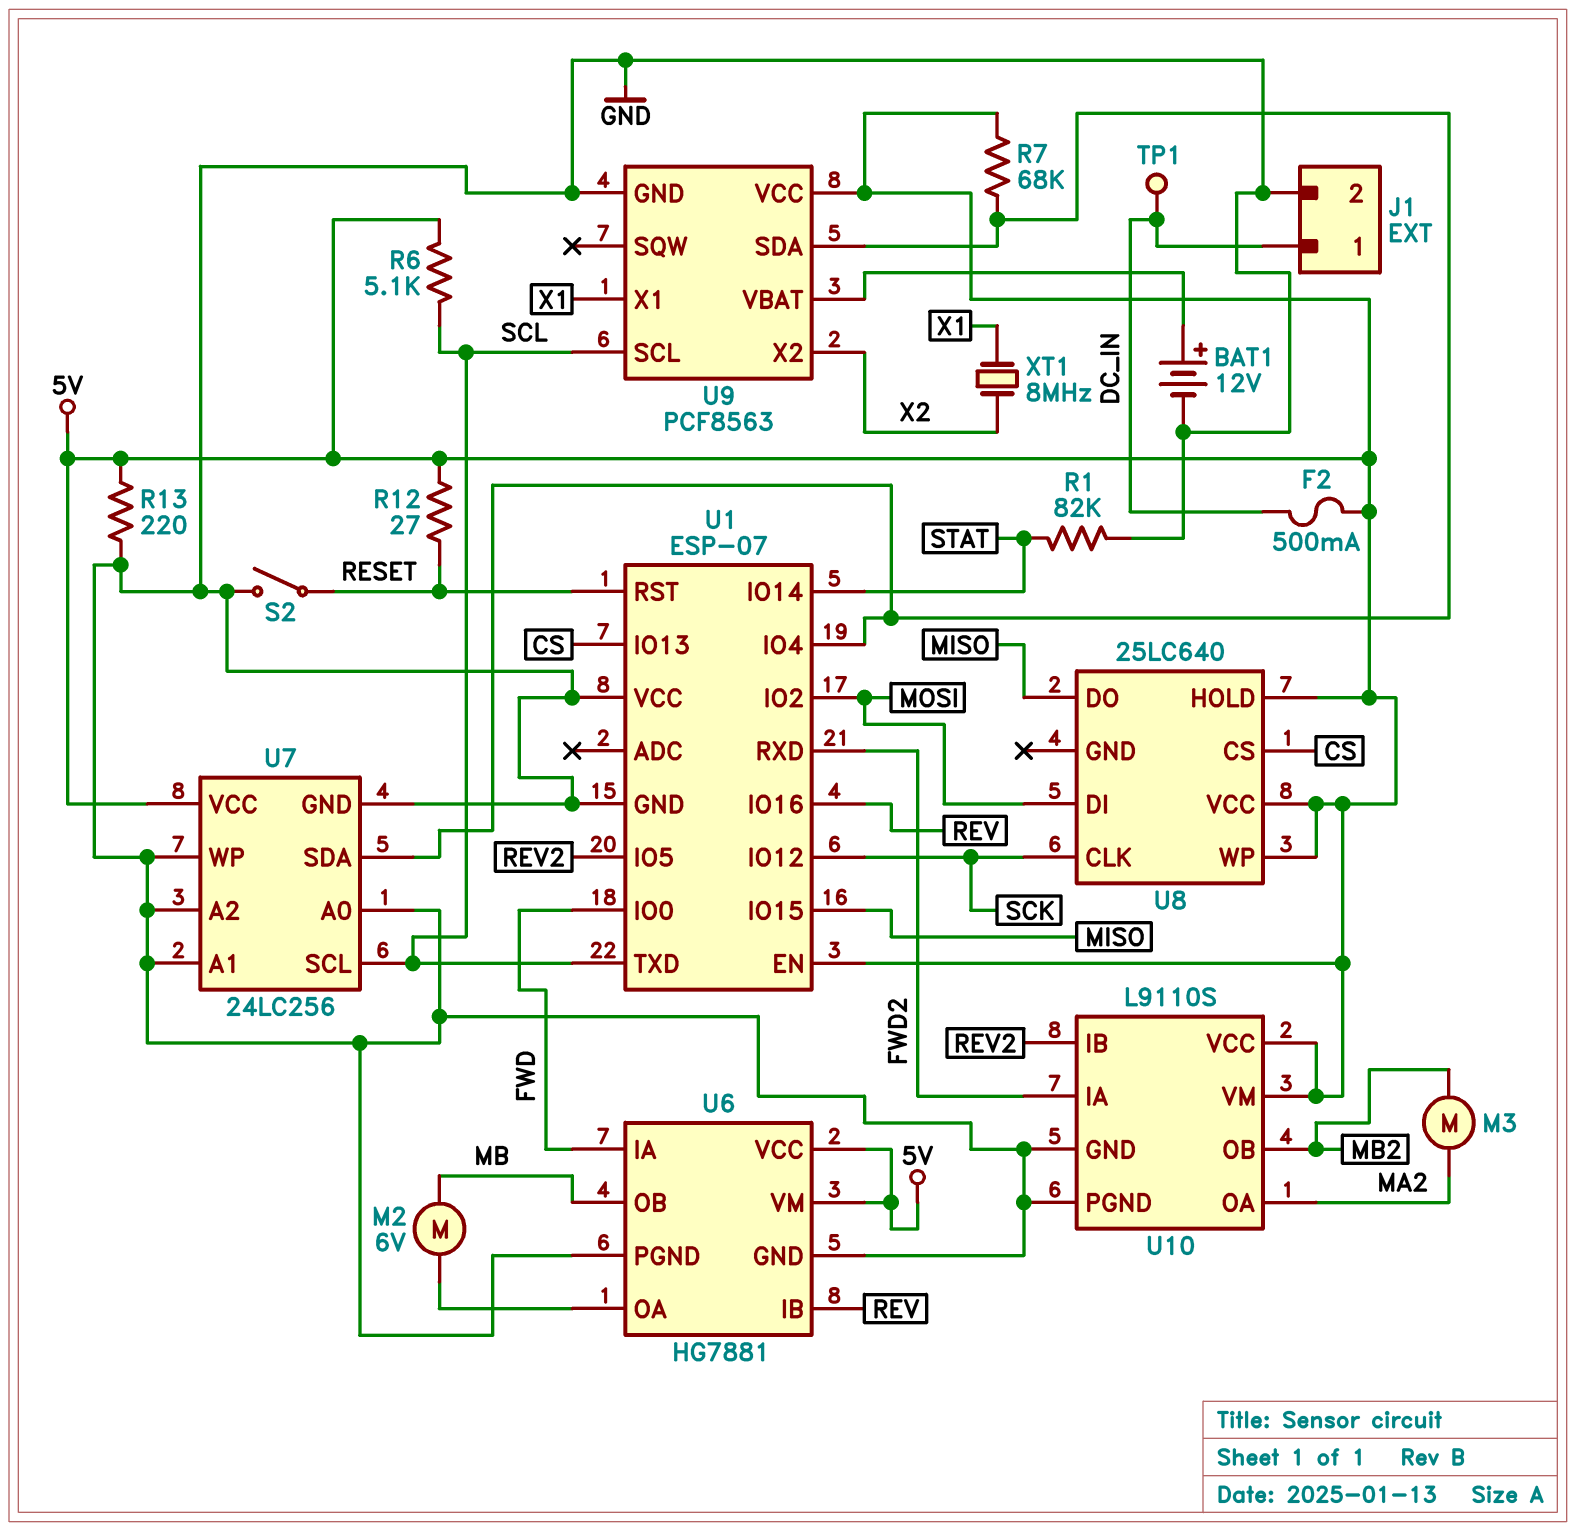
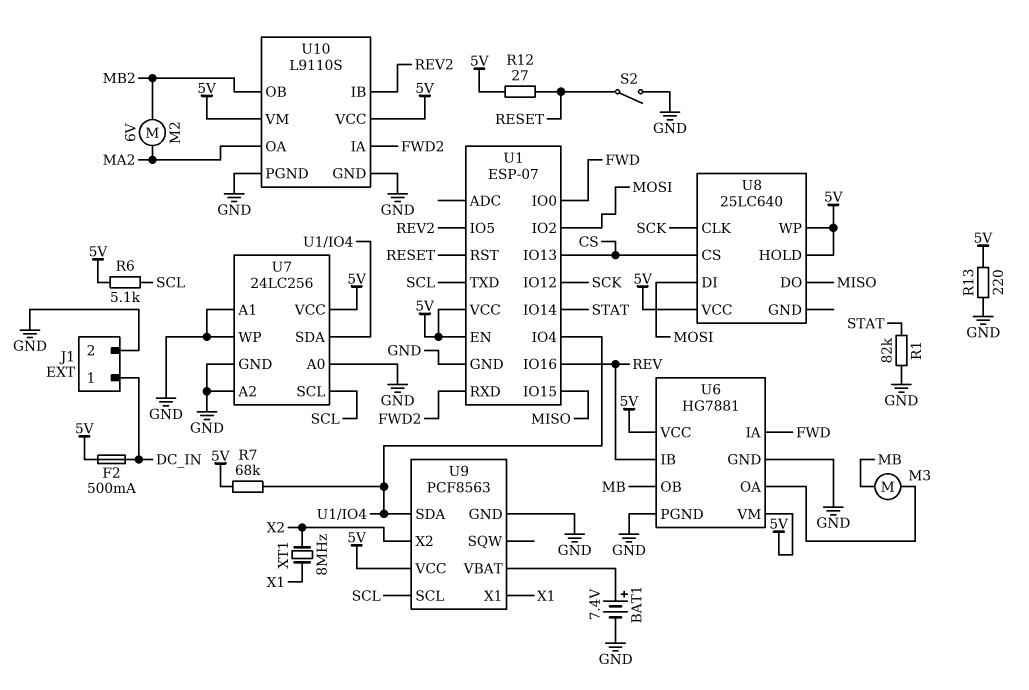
BAT1: 12V (plus U9/VBAT, minus GND) -> 7.4V (plus U9/VBAT, minus GND)
M2: motor 6V (MB, U6/OA) -> motor 6V (MA2, MB2)
M3: motor (MA2, MB2) -> motor (MB, U6/OA)
TP1: test point (DC_IN) -> none
U1 pin VCC: GND -> 5V

